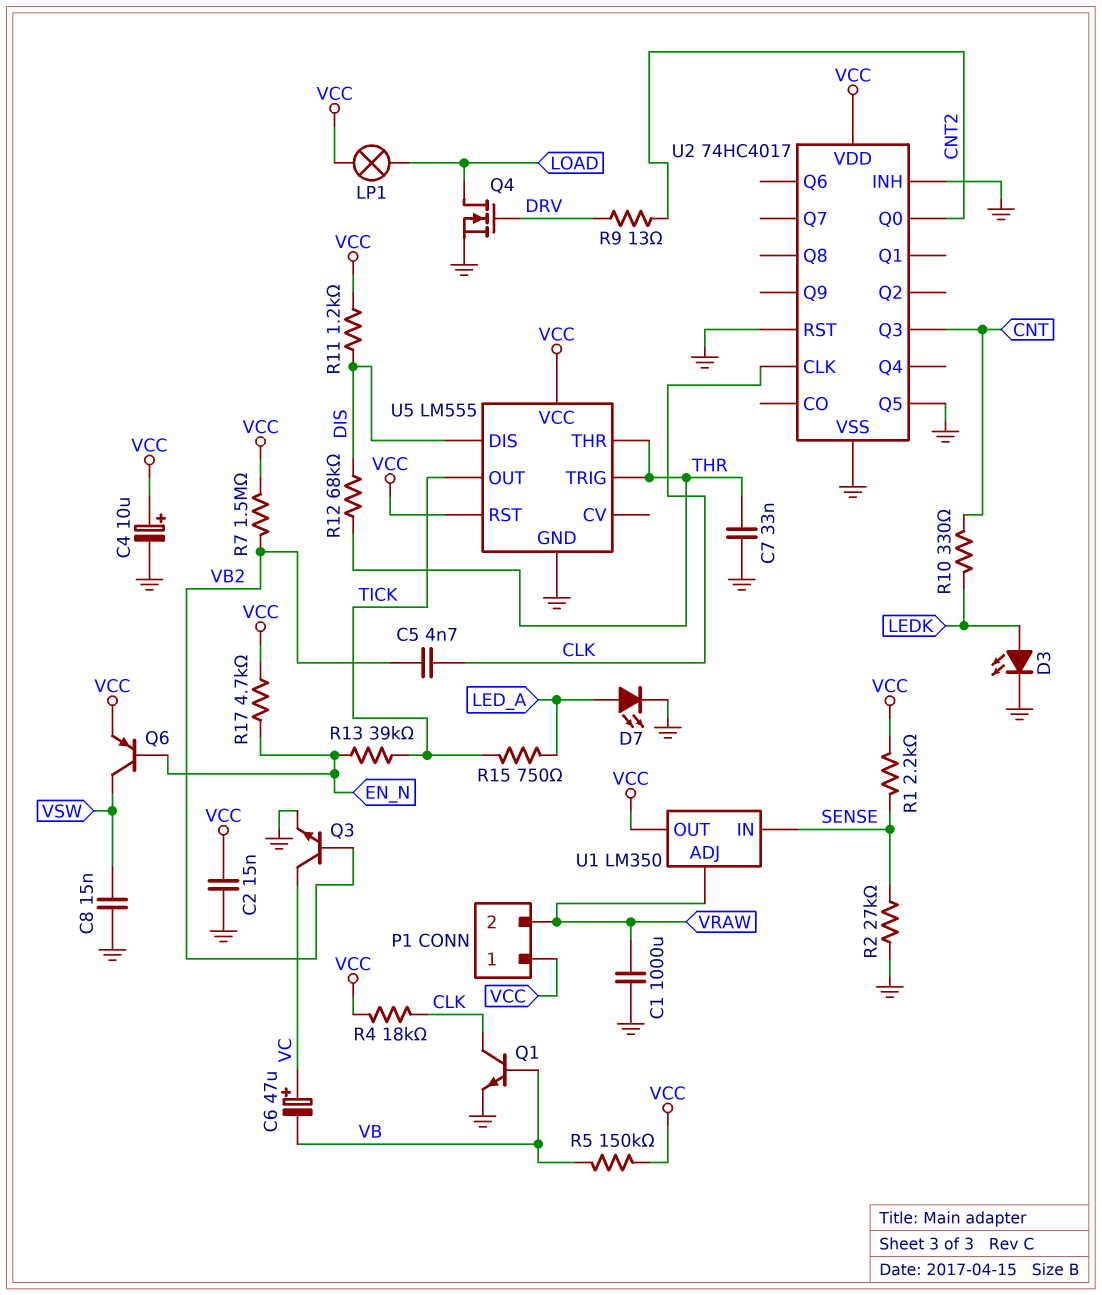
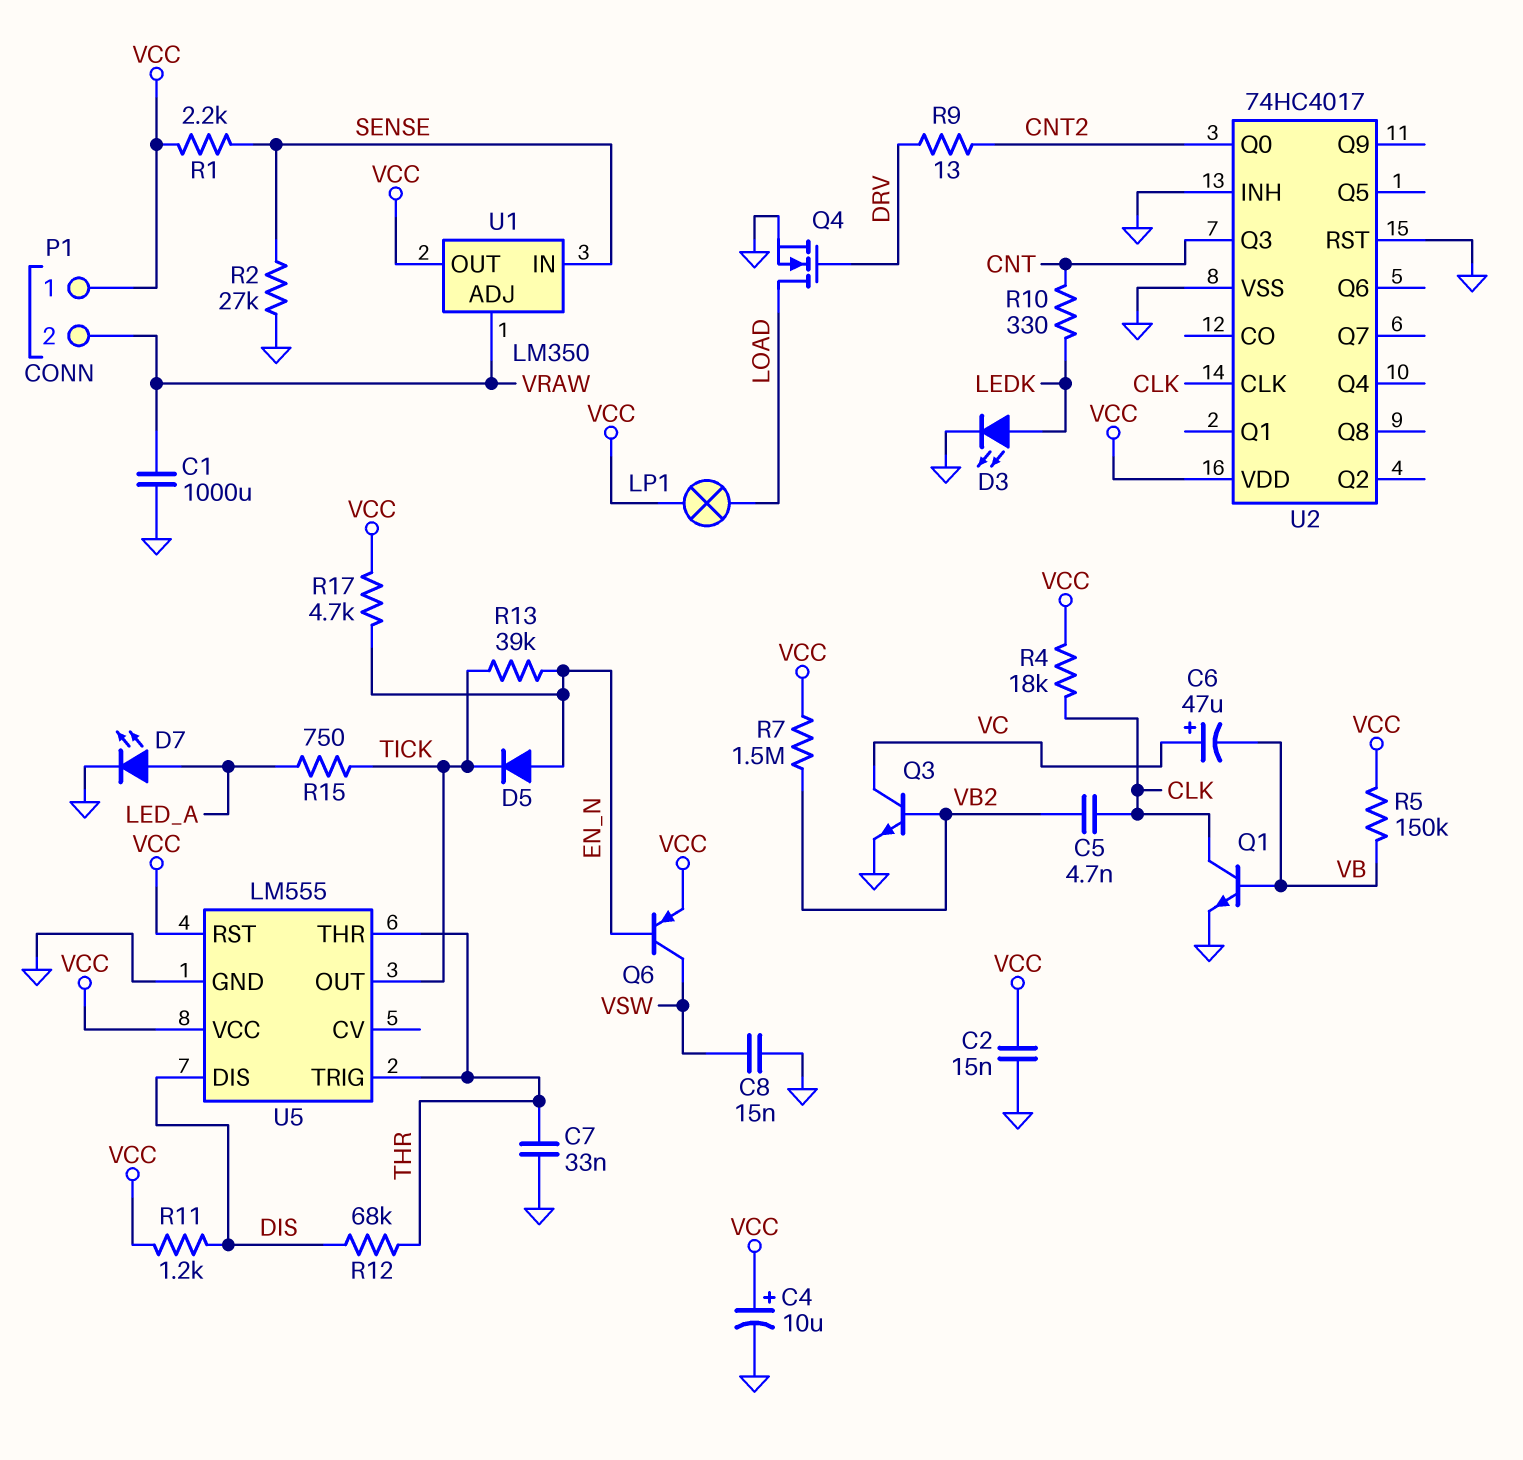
D5: none -> diode (A EN_N, K TICK)
U2 pin Q5: GND -> none

